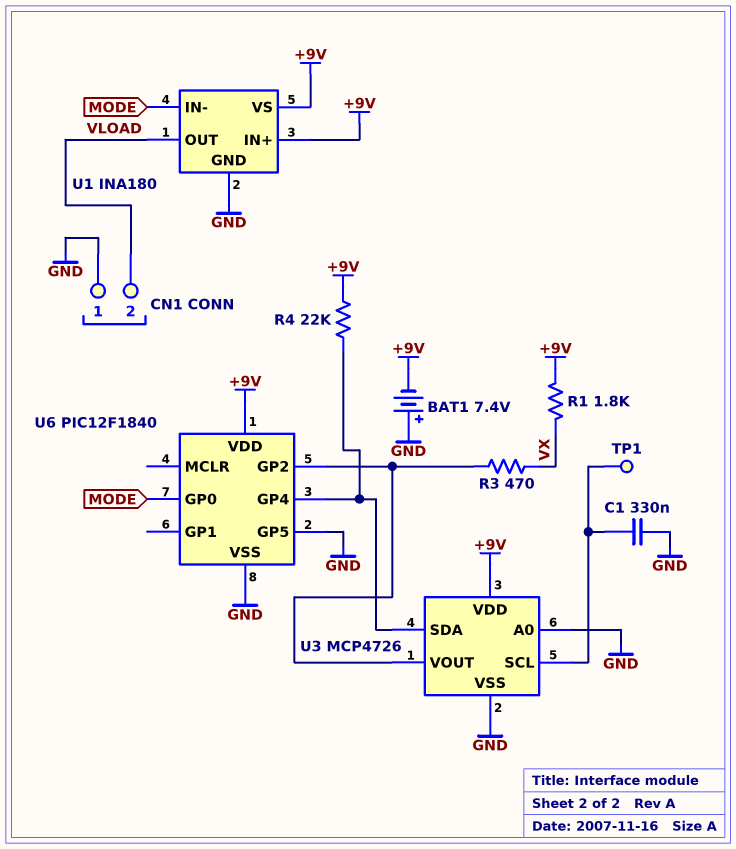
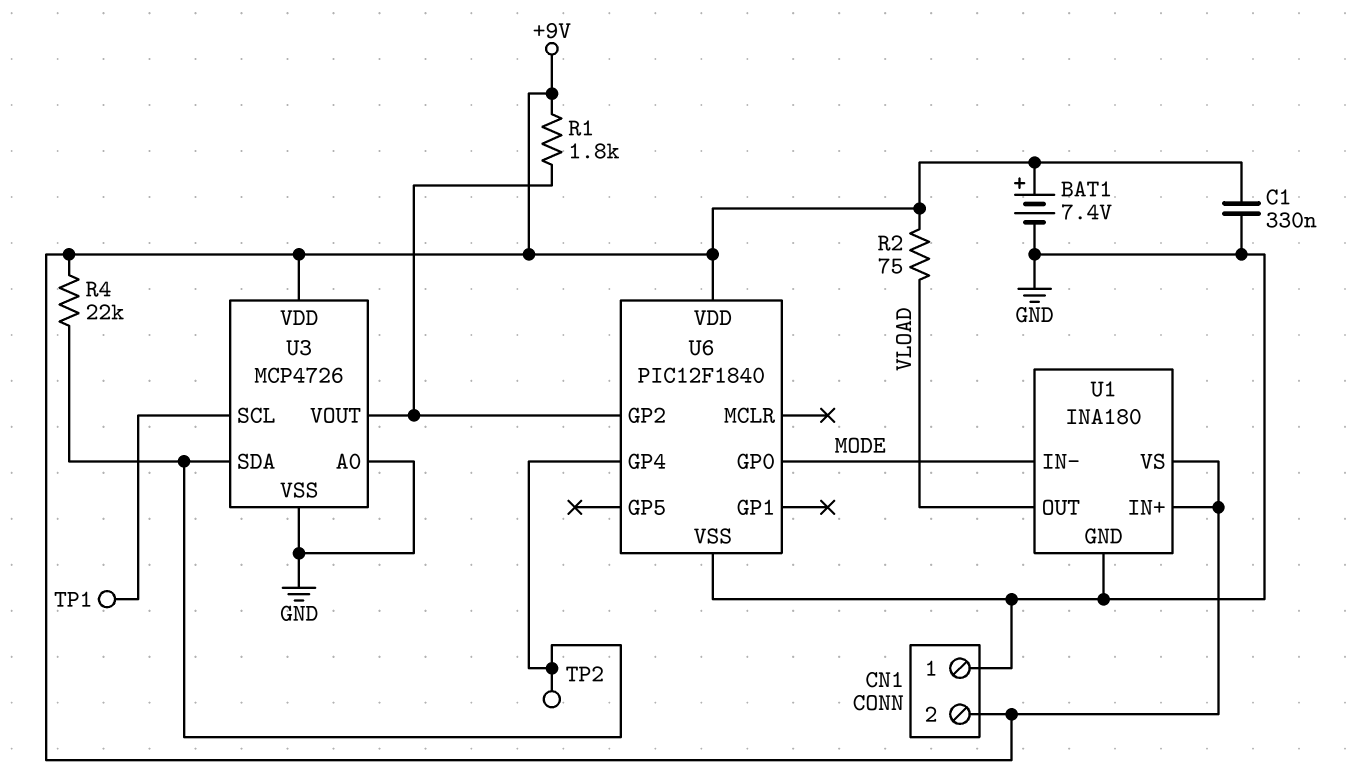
BAT1: 7.4V (plus GND, minus +9V) -> 7.4V (plus +9V, minus GND)
C1: 330nF (GND, U3/SCL) -> 330nF (+9V, GND)
CN1 pin 2: VLOAD -> +9V
R1: 1.8k (+9V, VX) -> 1.8k (+9V, U3/VOUT)
R2: none -> 75 (+9V, VLOAD)
R3: 470 (U3/VOUT, VX) -> none
TP2: none -> test point (U3/SDA)
U6 pin GP5: GND -> none

